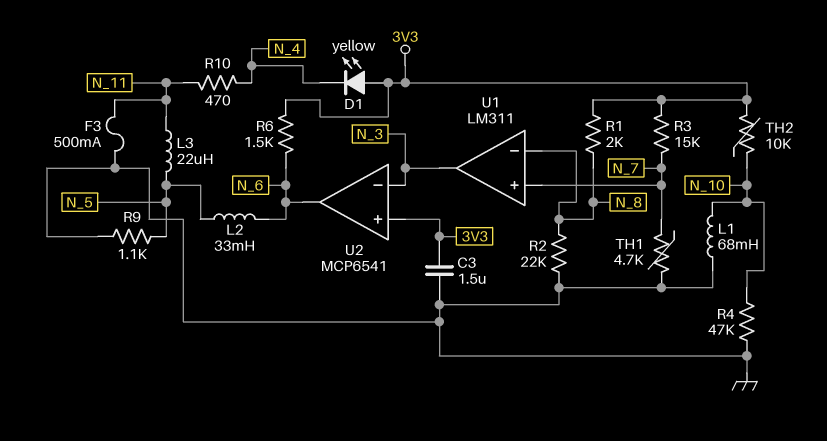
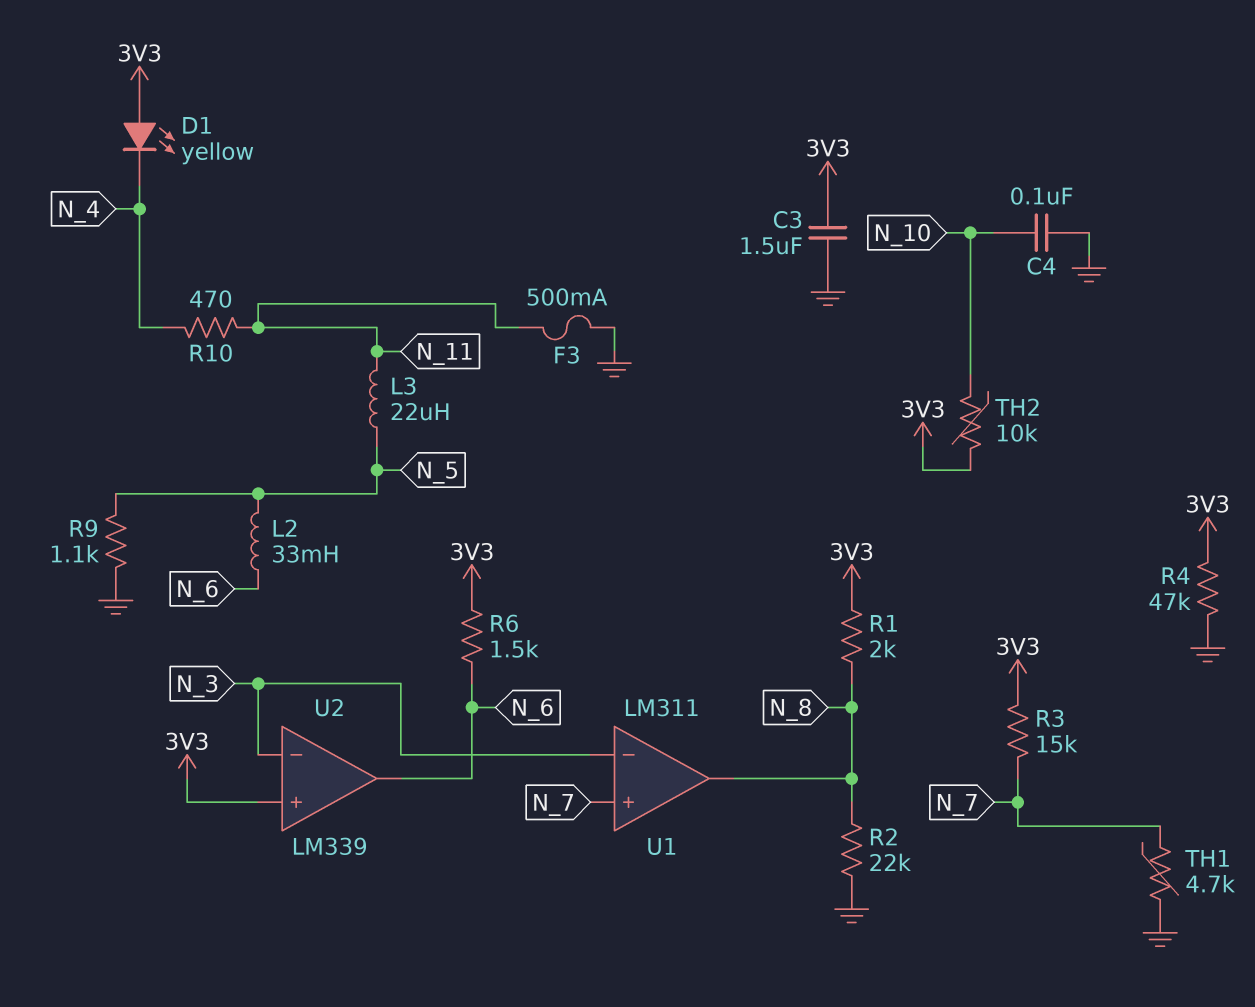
C4: none -> 100nF (GND, N_10)
L1: 68mH (GND, N_10) -> none
R4: 47k (GND, N_10) -> 47k (3V3, GND)
U1 pin in-: N_8 -> N_3
U1 pin out: N_3 -> N_8
U2: MCP6541 -> LM339

